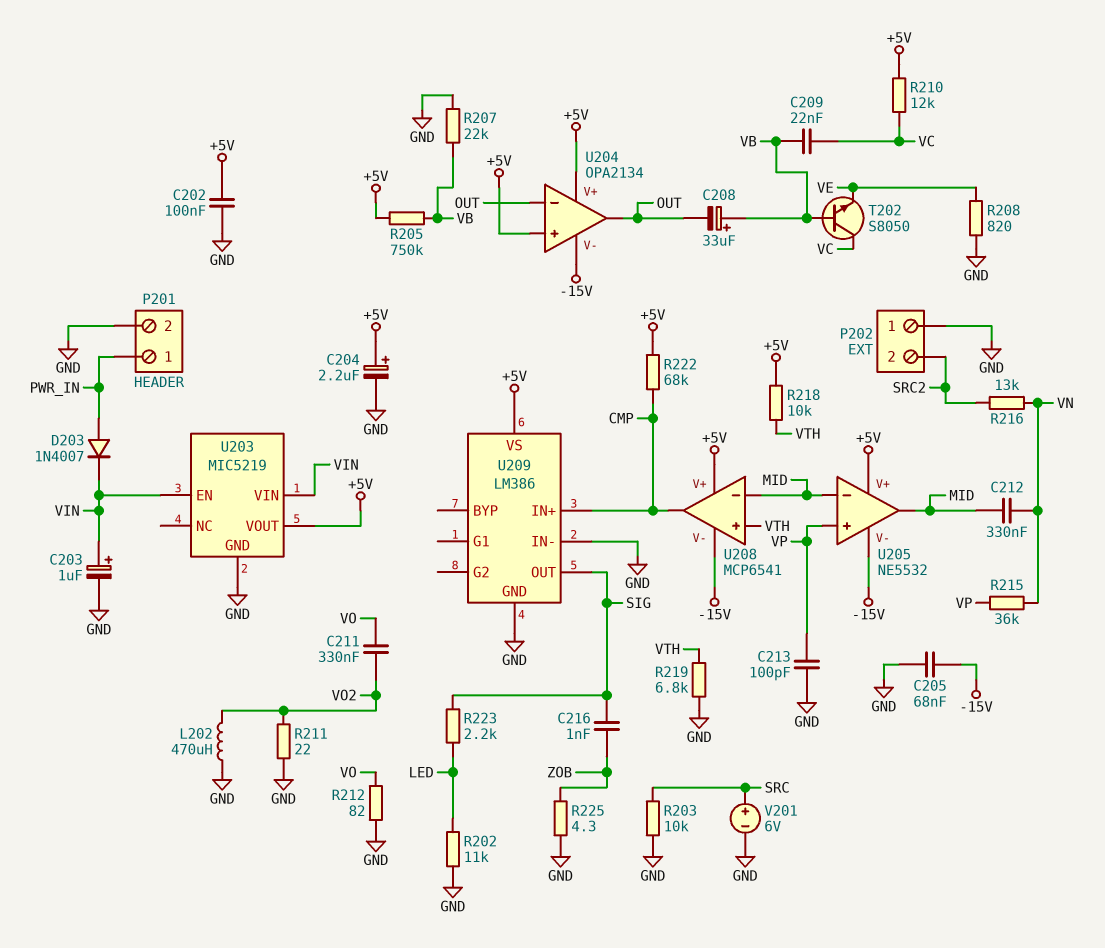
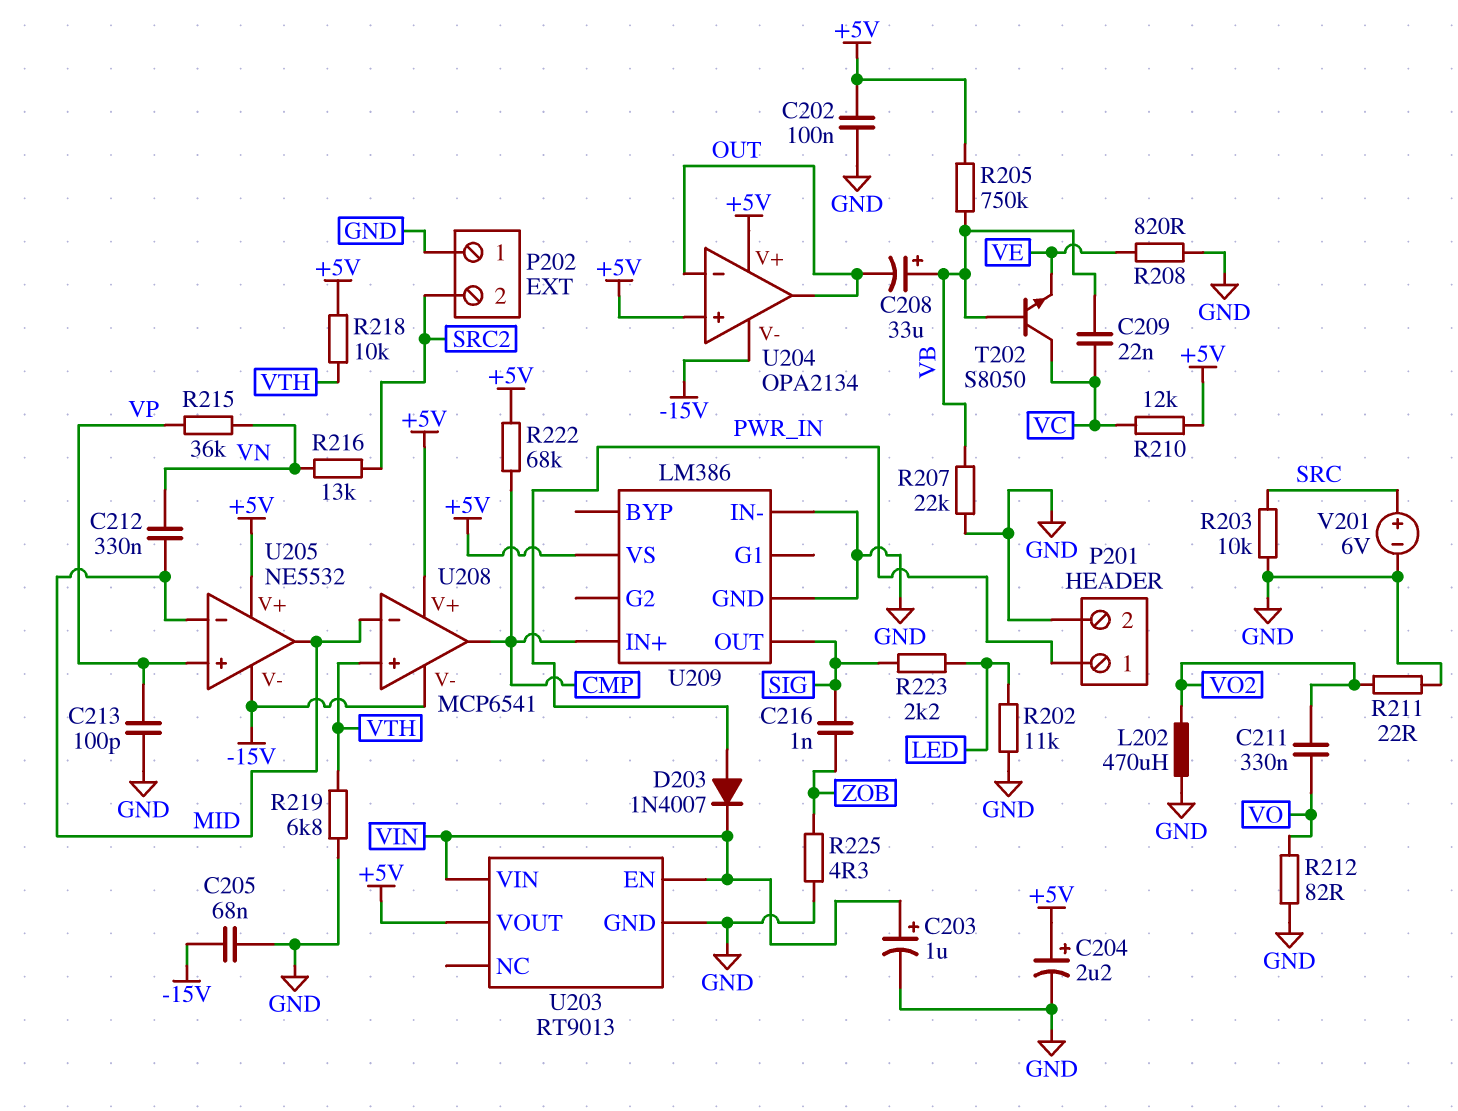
U203: MIC5219 -> RT9013

